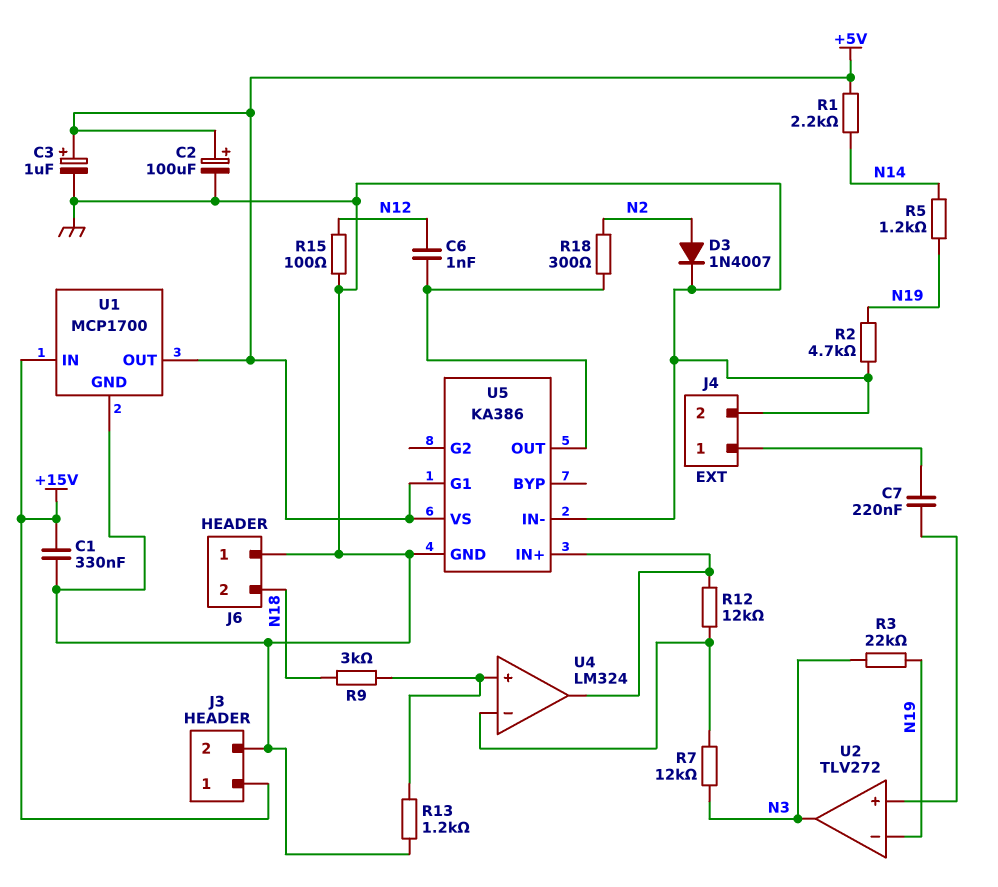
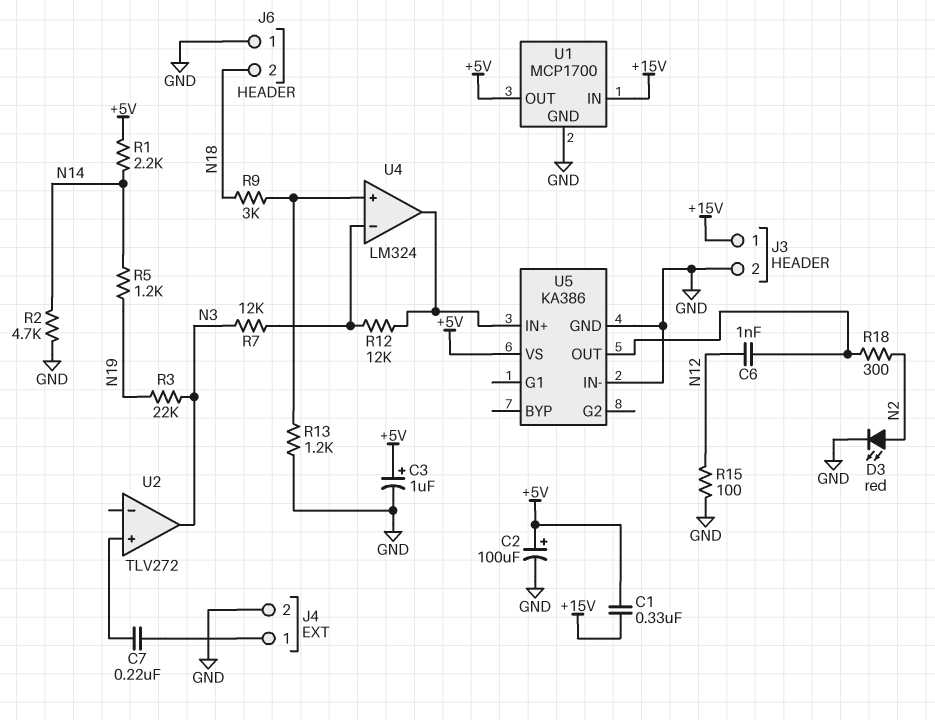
C1: 330nF (+15V, GND) -> 330nF (+5V, +15V)
D3: diode 1N4007 (A N2, K GND) -> LED red (A N2, K GND)
R2: 4.7k (GND, N19) -> 4.7k (GND, N14)
U2 pin in-: N19 -> none
U5 pin G1: +5V -> none

